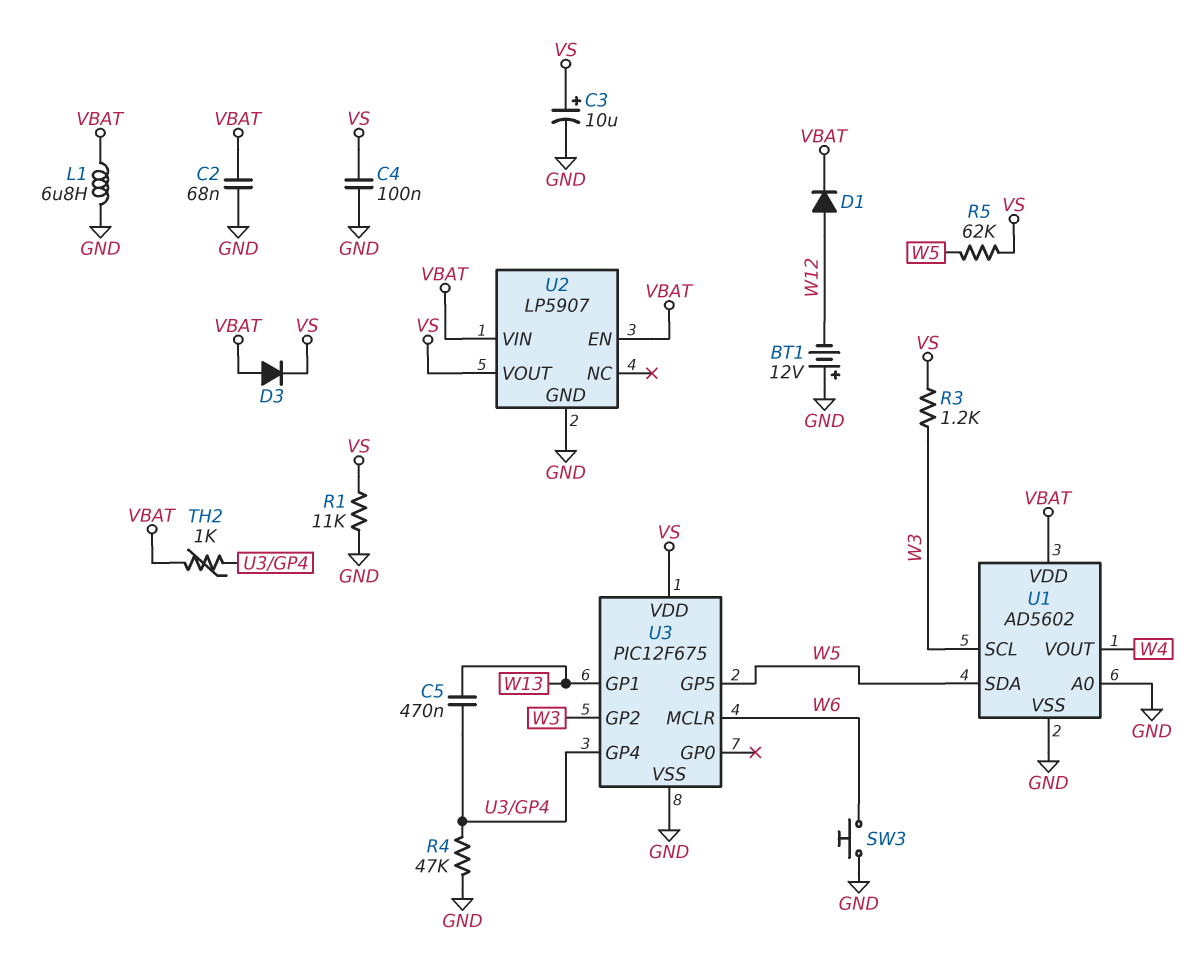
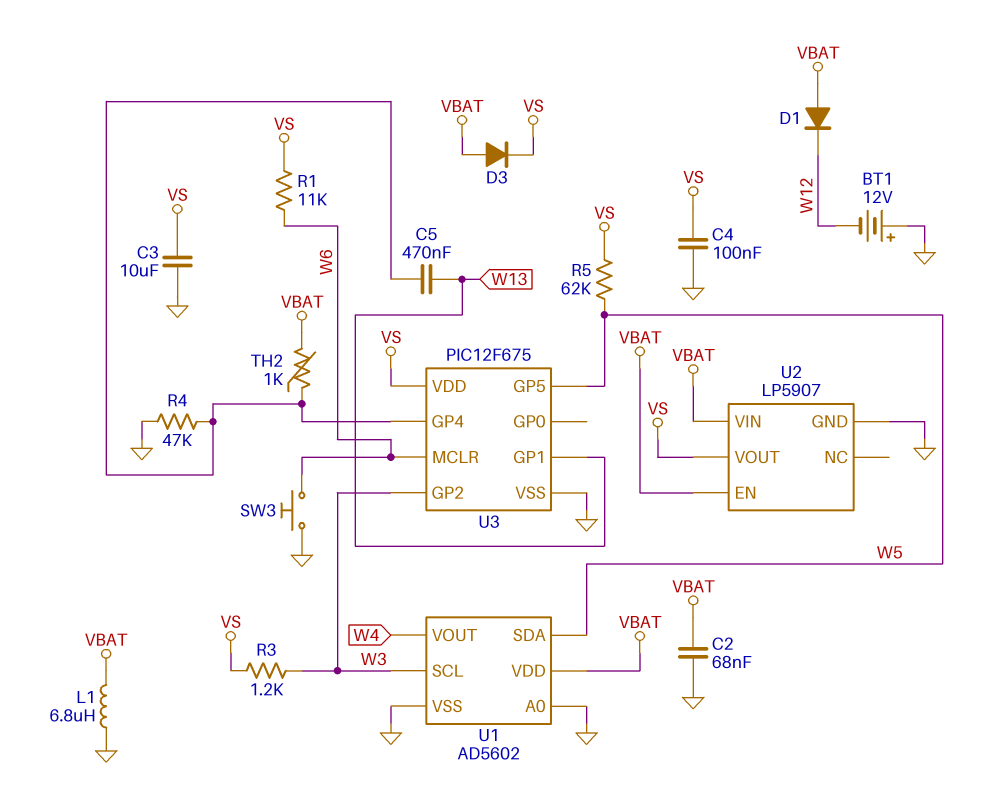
C3: 10uF (plus VS, minus GND) -> 10uF (GND, VS)
D1: diode (A W12, K VBAT) -> diode (A VBAT, K W12)
R1: 11k (GND, VS) -> 11k (VS, W6)

